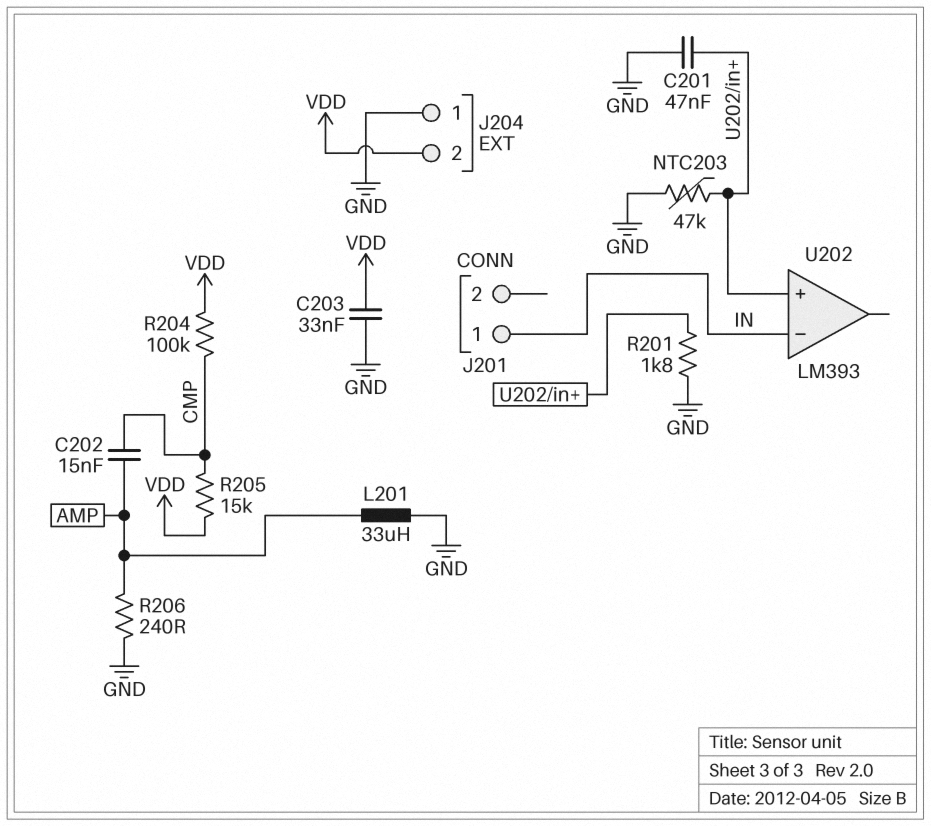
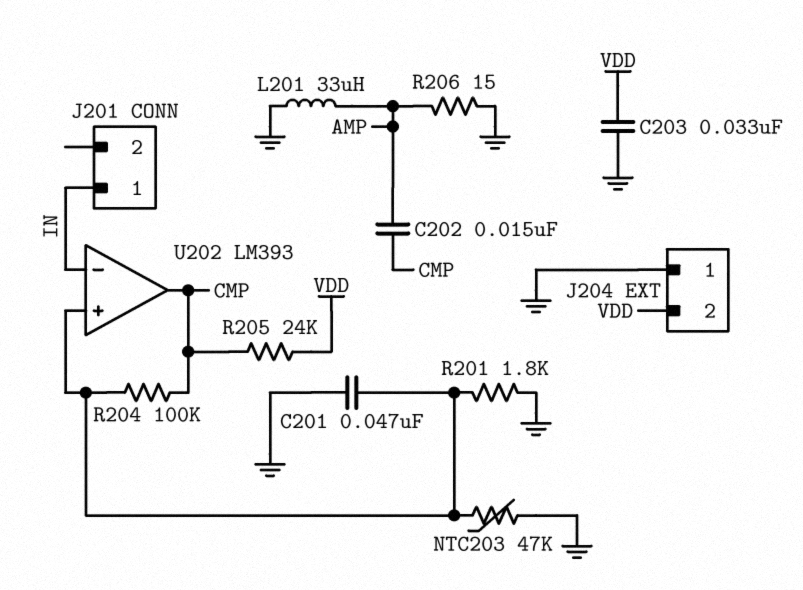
R204: 100k (CMP, VDD) -> 100k (CMP, U202/in+)
R205: 15k (CMP, VDD) -> 24k (CMP, VDD)
R206: 240 (AMP, GND) -> 15 (AMP, GND)
U202 pin out: none -> CMP

